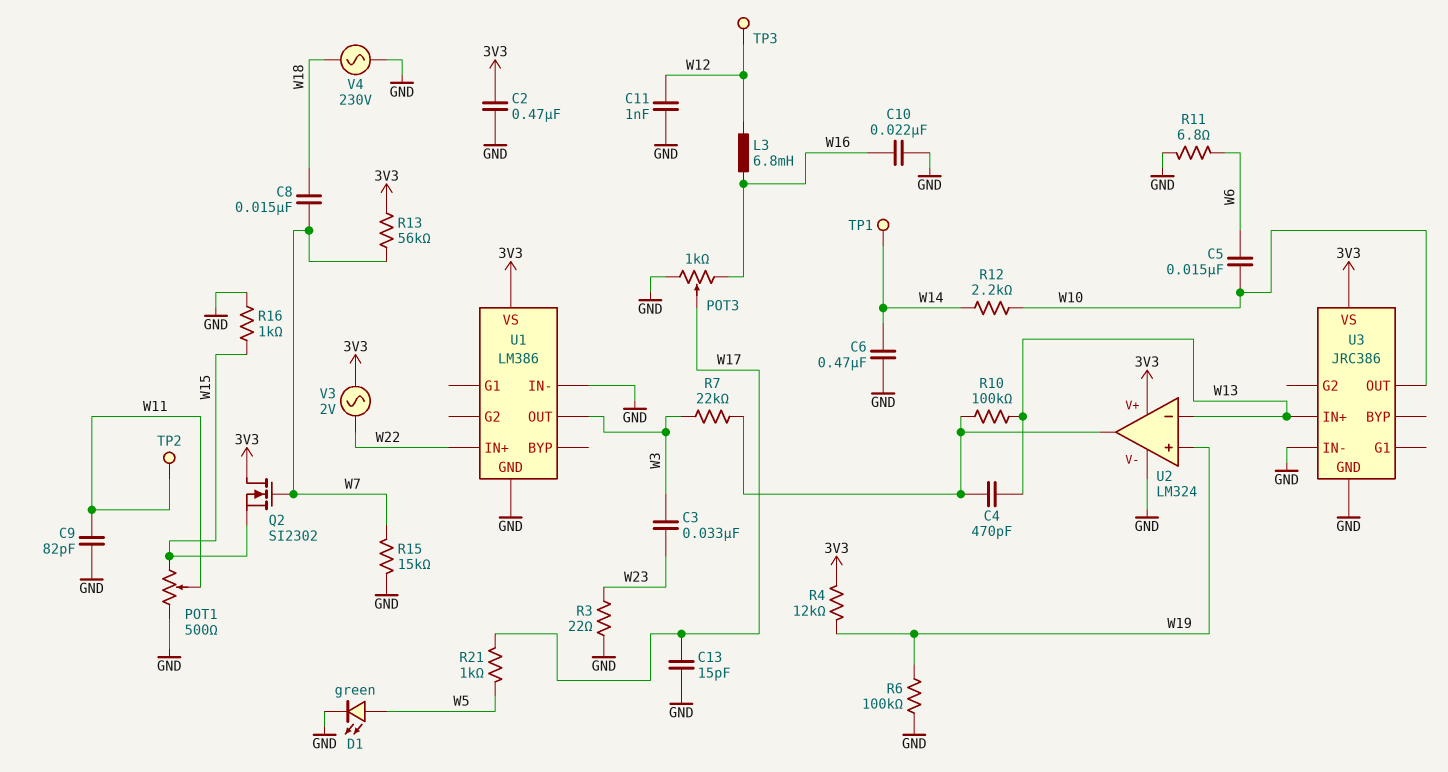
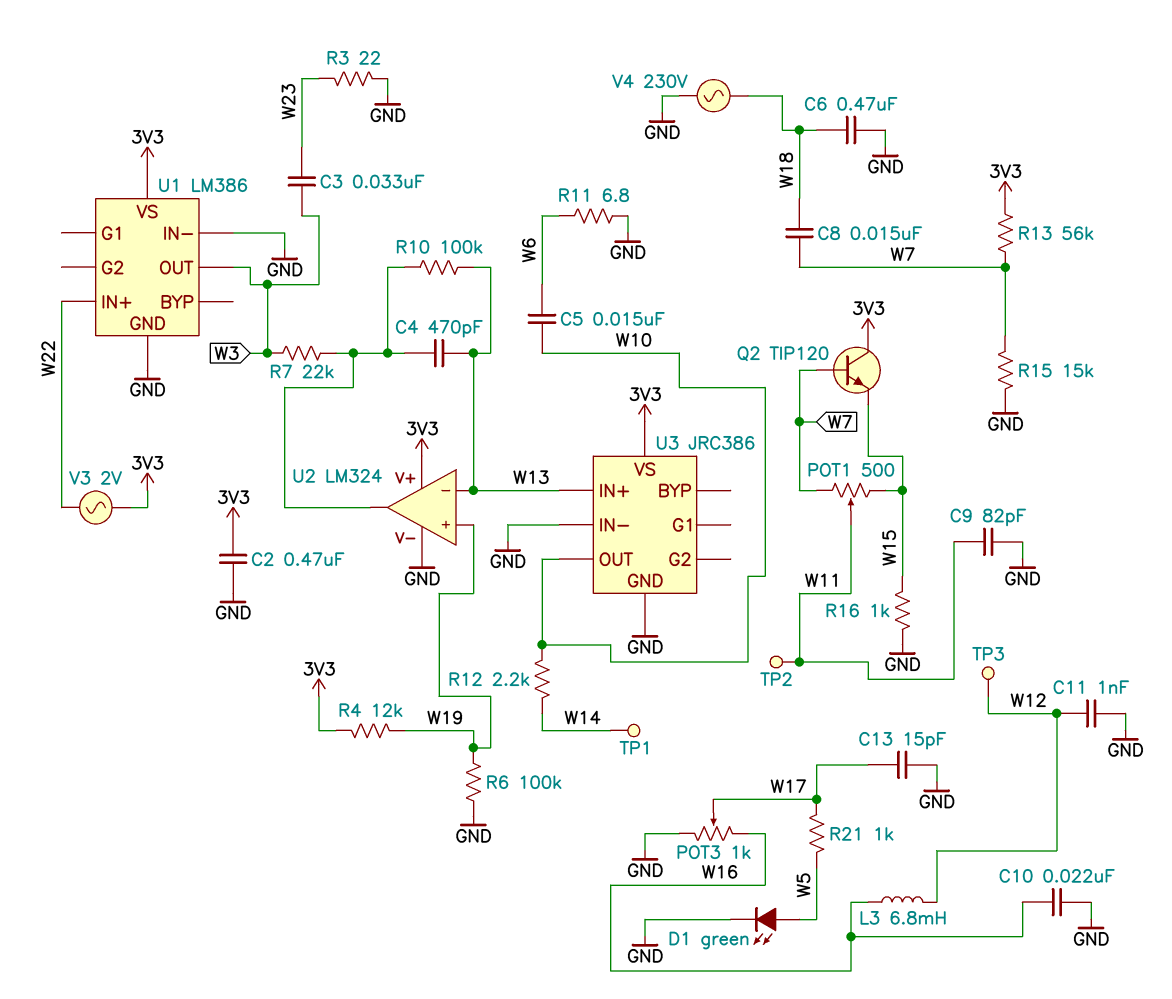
C6: 470nF (GND, W14) -> 470nF (GND, W18)
POT1: 500 (GND, W15, wiper W11) -> 500 (W7, W15, wiper W11)
Q2: NMOS SI2302 (G W7, D 3V3, S W15) -> NPN TIP120 (B W7, C 3V3, E W15)

